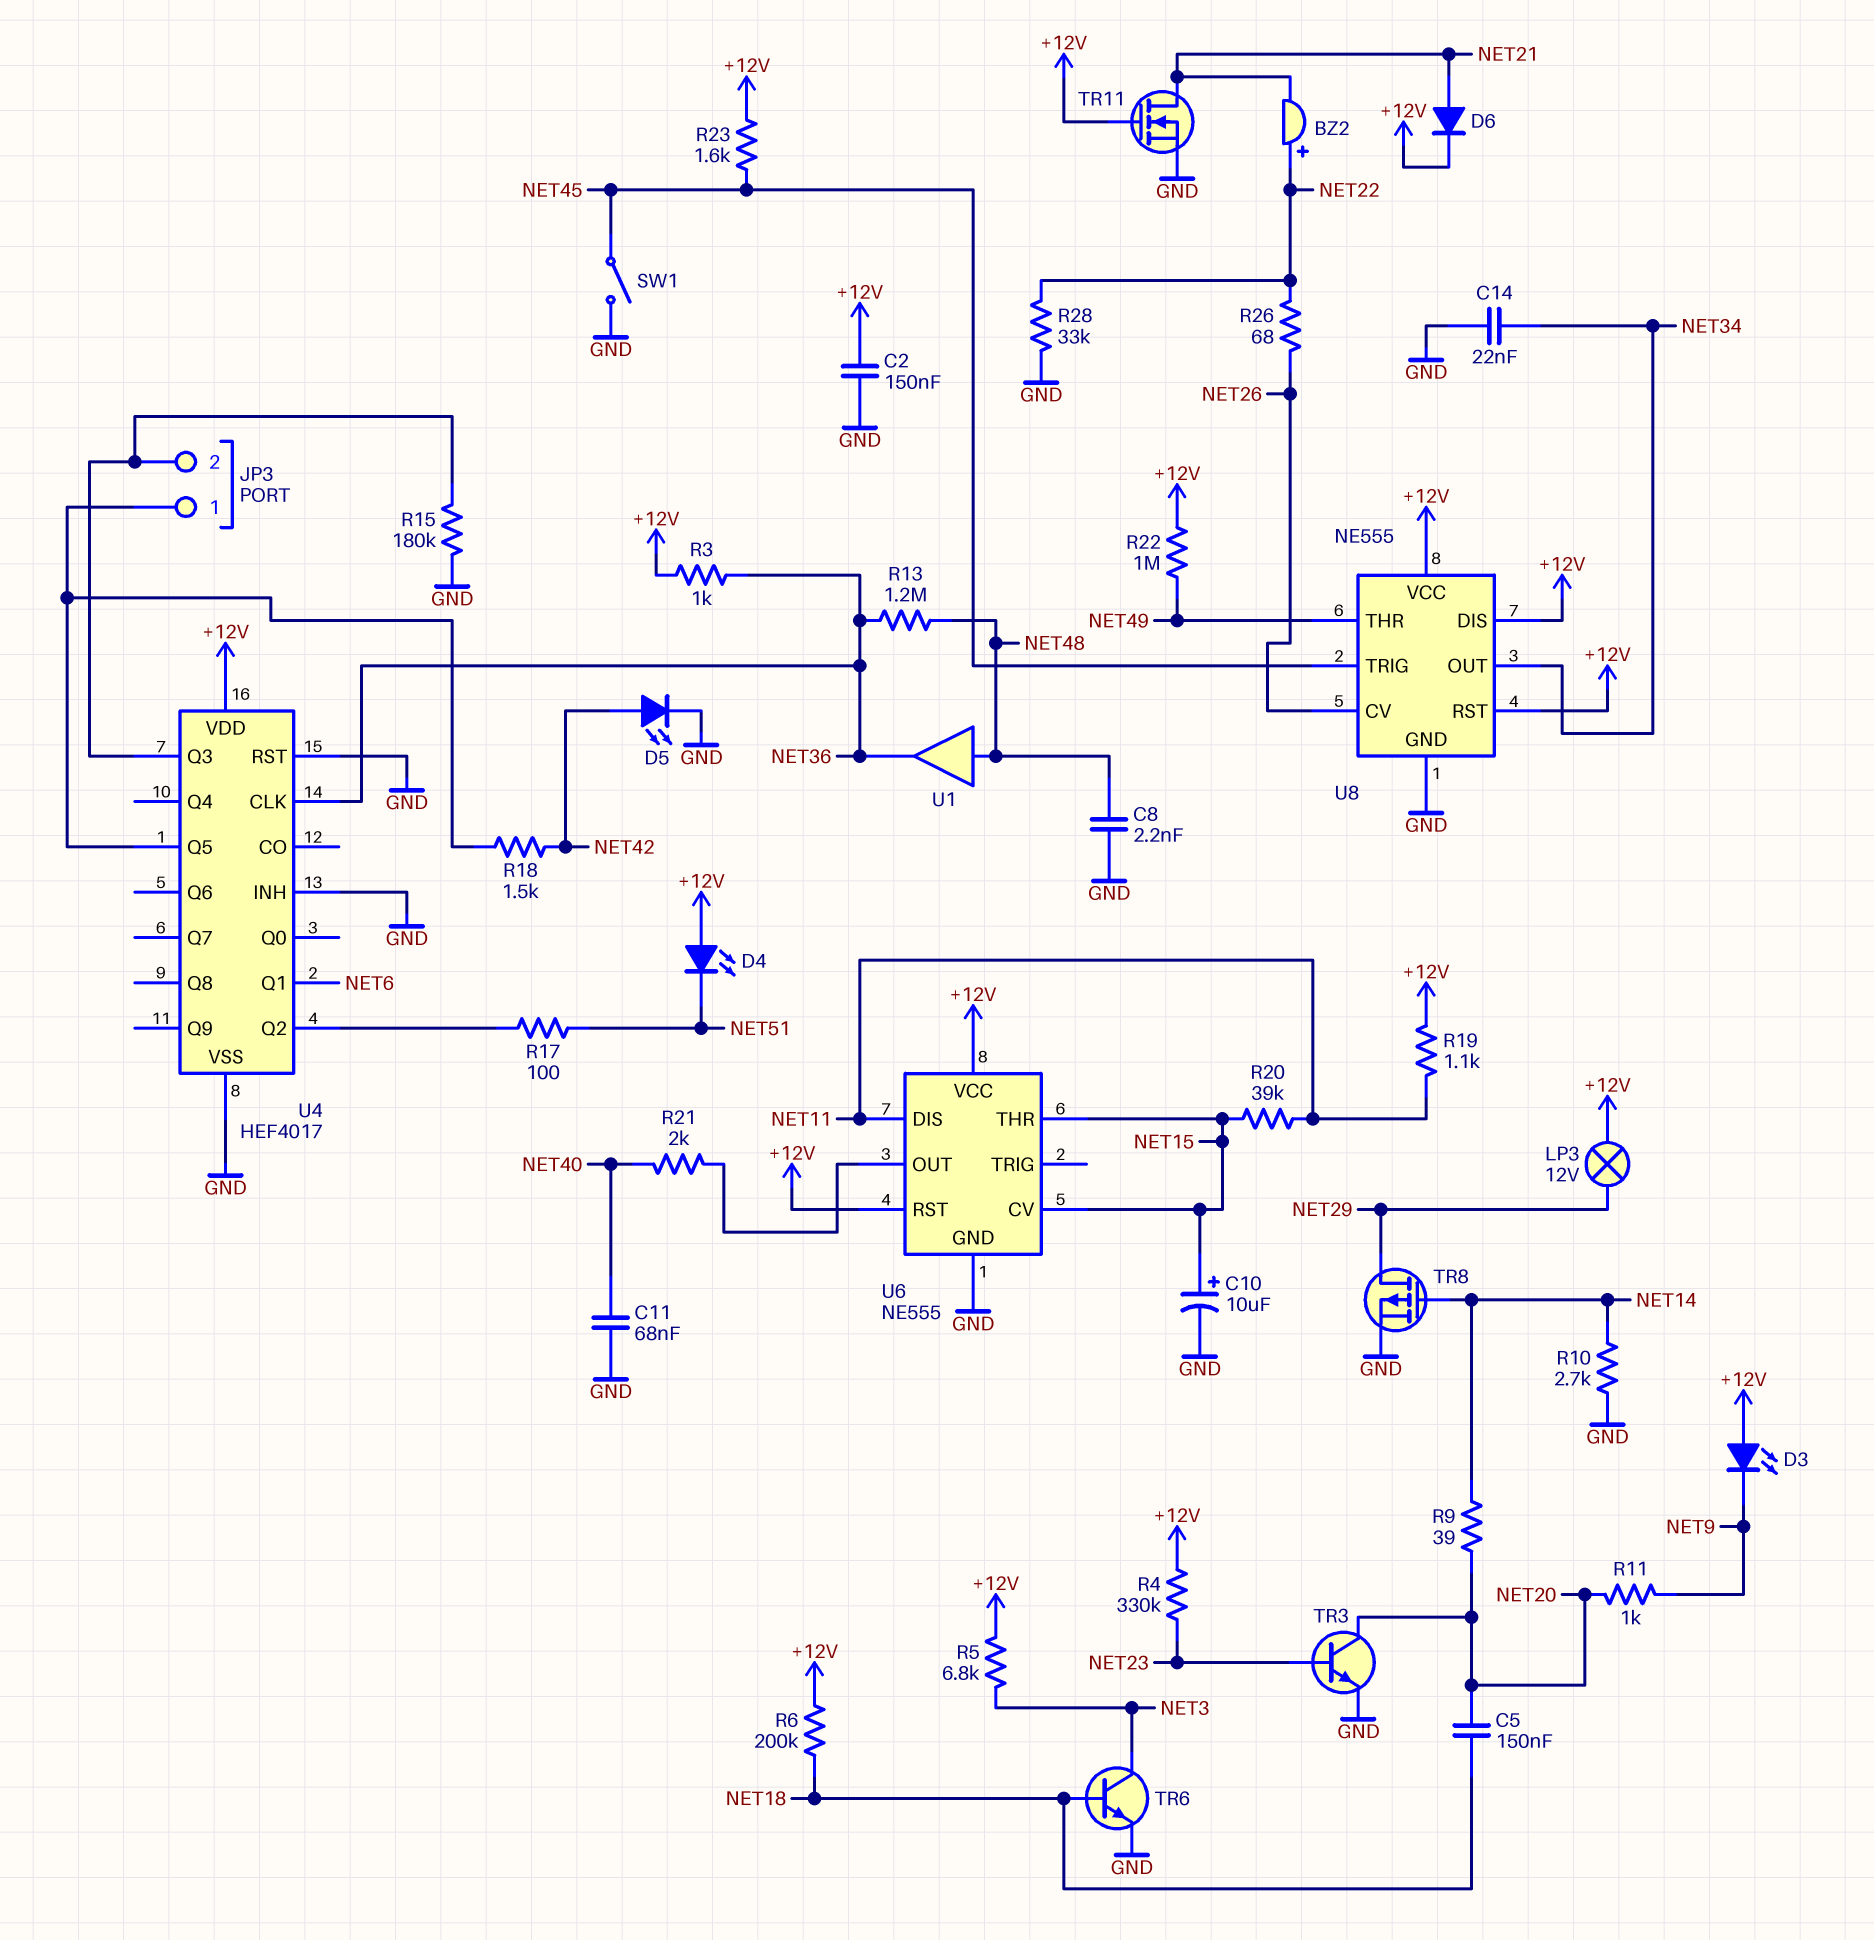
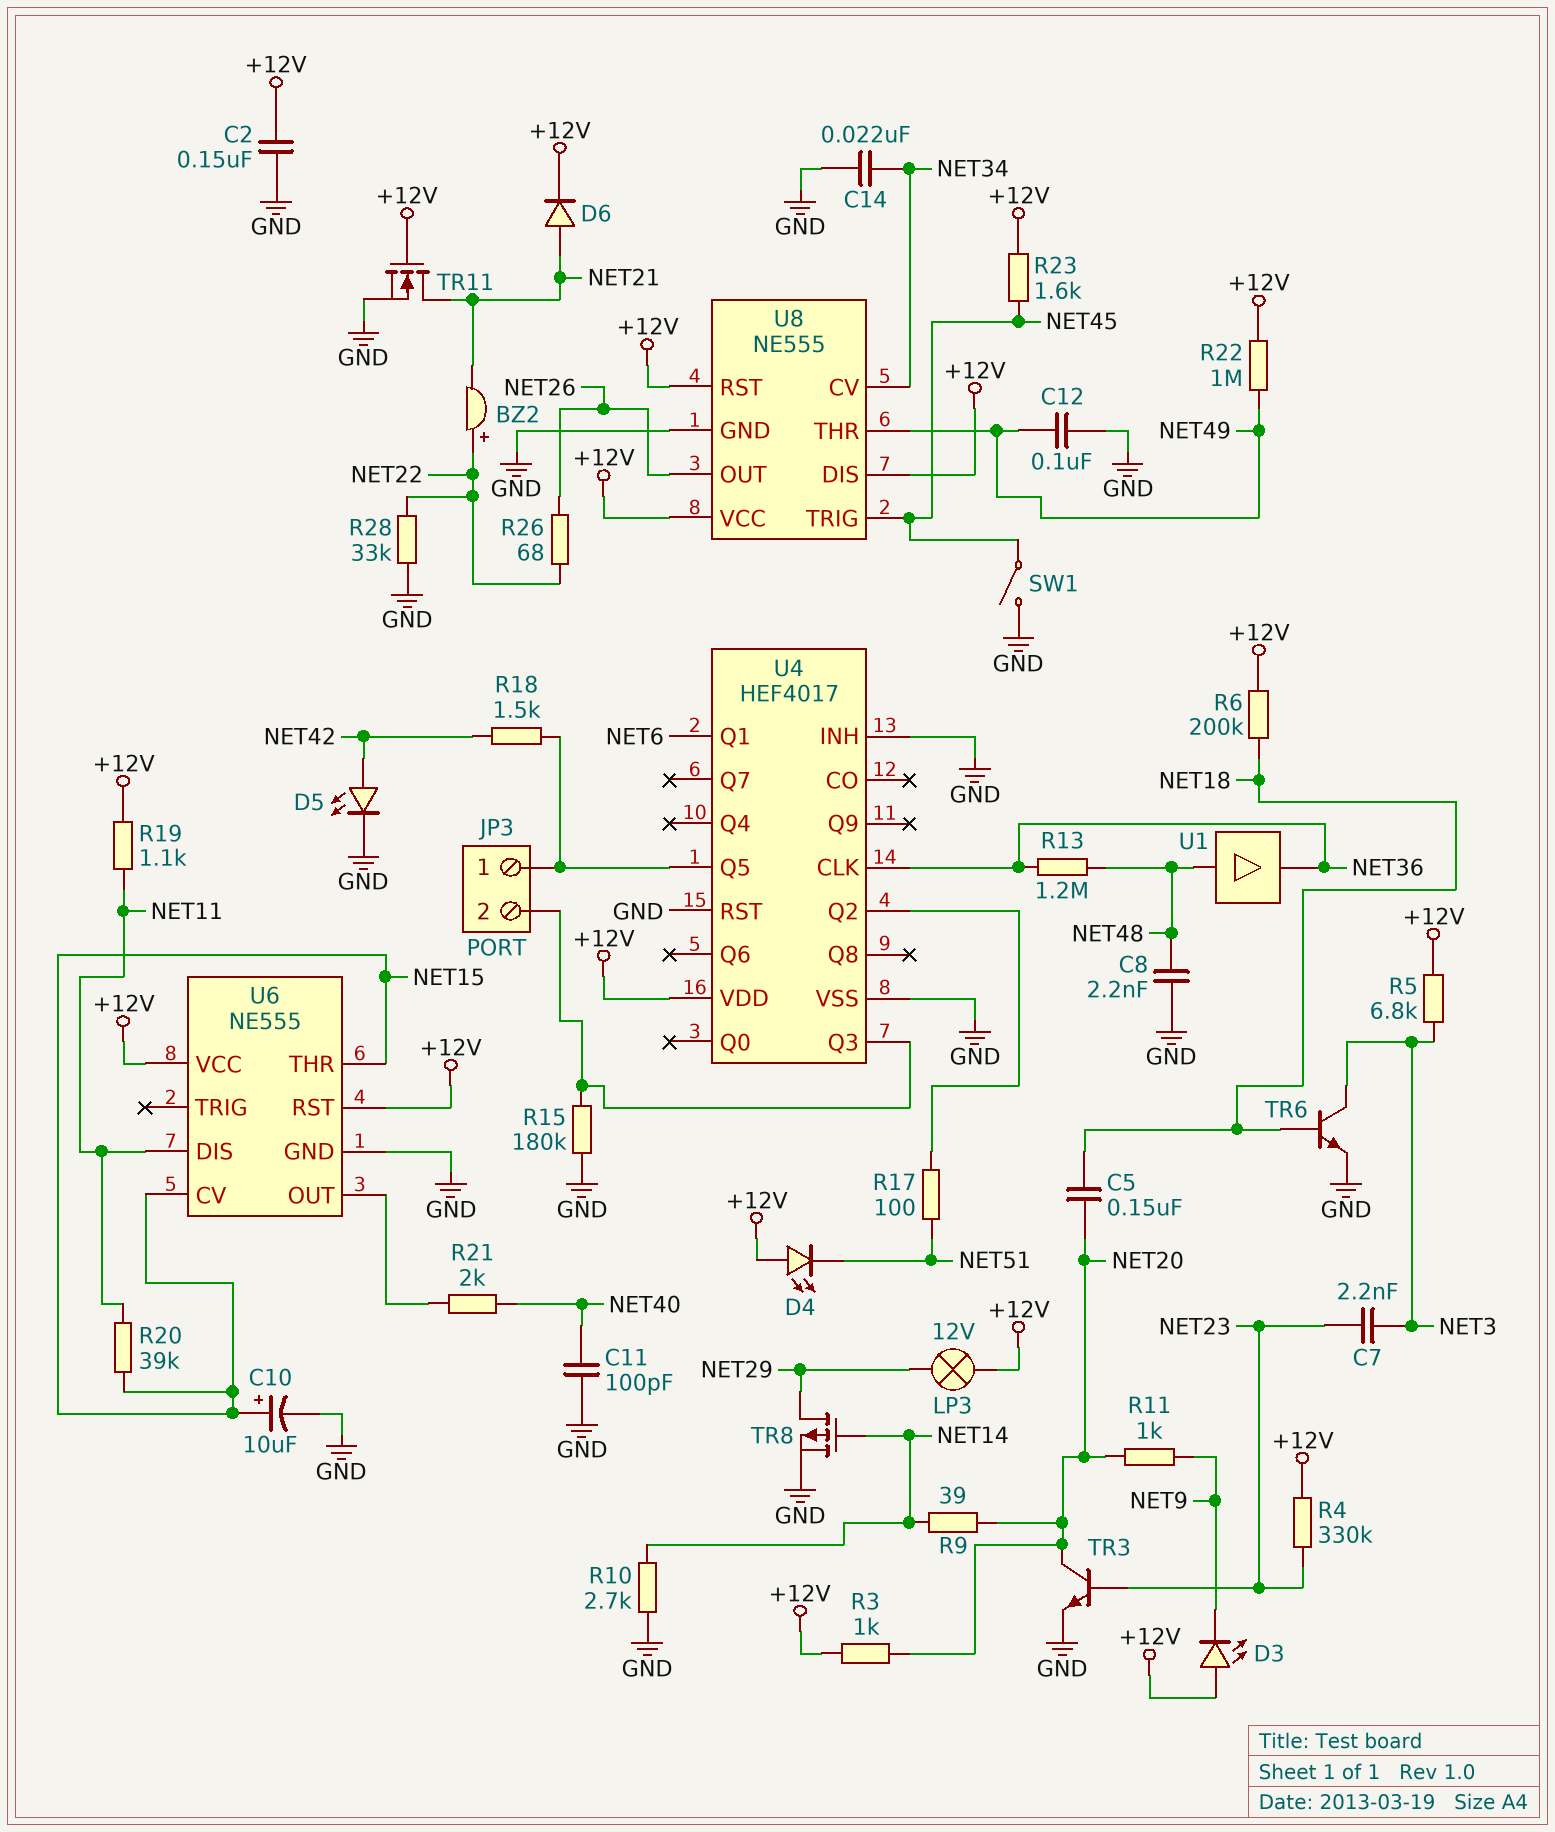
C7: none -> 2.2nF (NET3, NET23)
C11: 68nF (GND, NET40) -> 100pF (GND, NET40)
C12: none -> 100nF (GND, NET49)
R3: 1k (+12V, NET36) -> 1k (+12V, NET20)
U8 pin CV: NET26 -> NET34
U8 pin OUT: NET34 -> NET26

